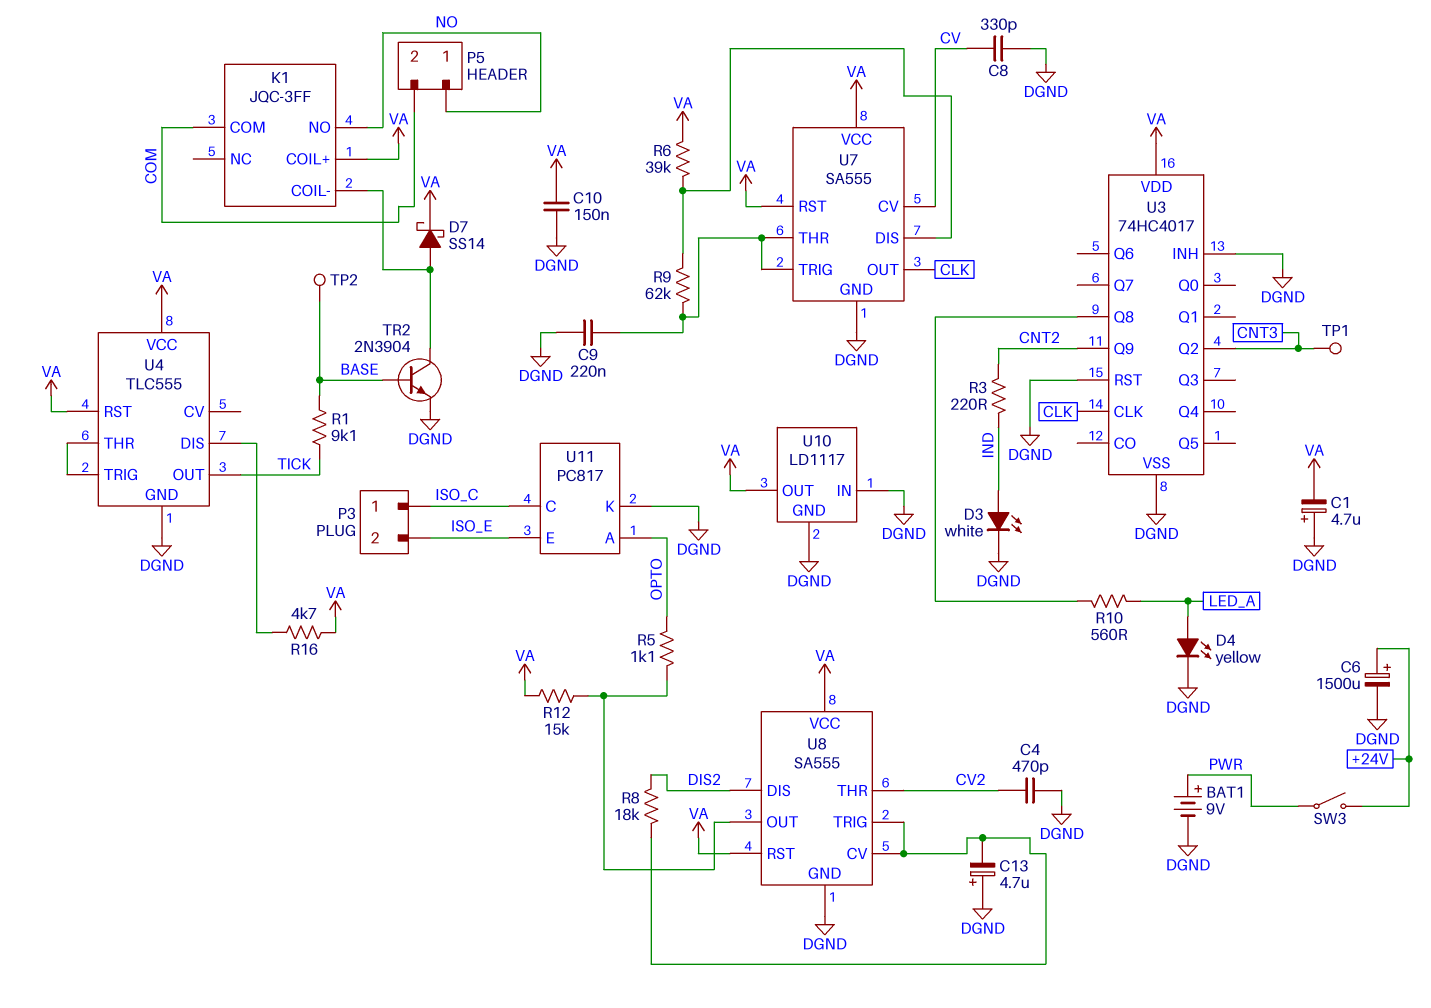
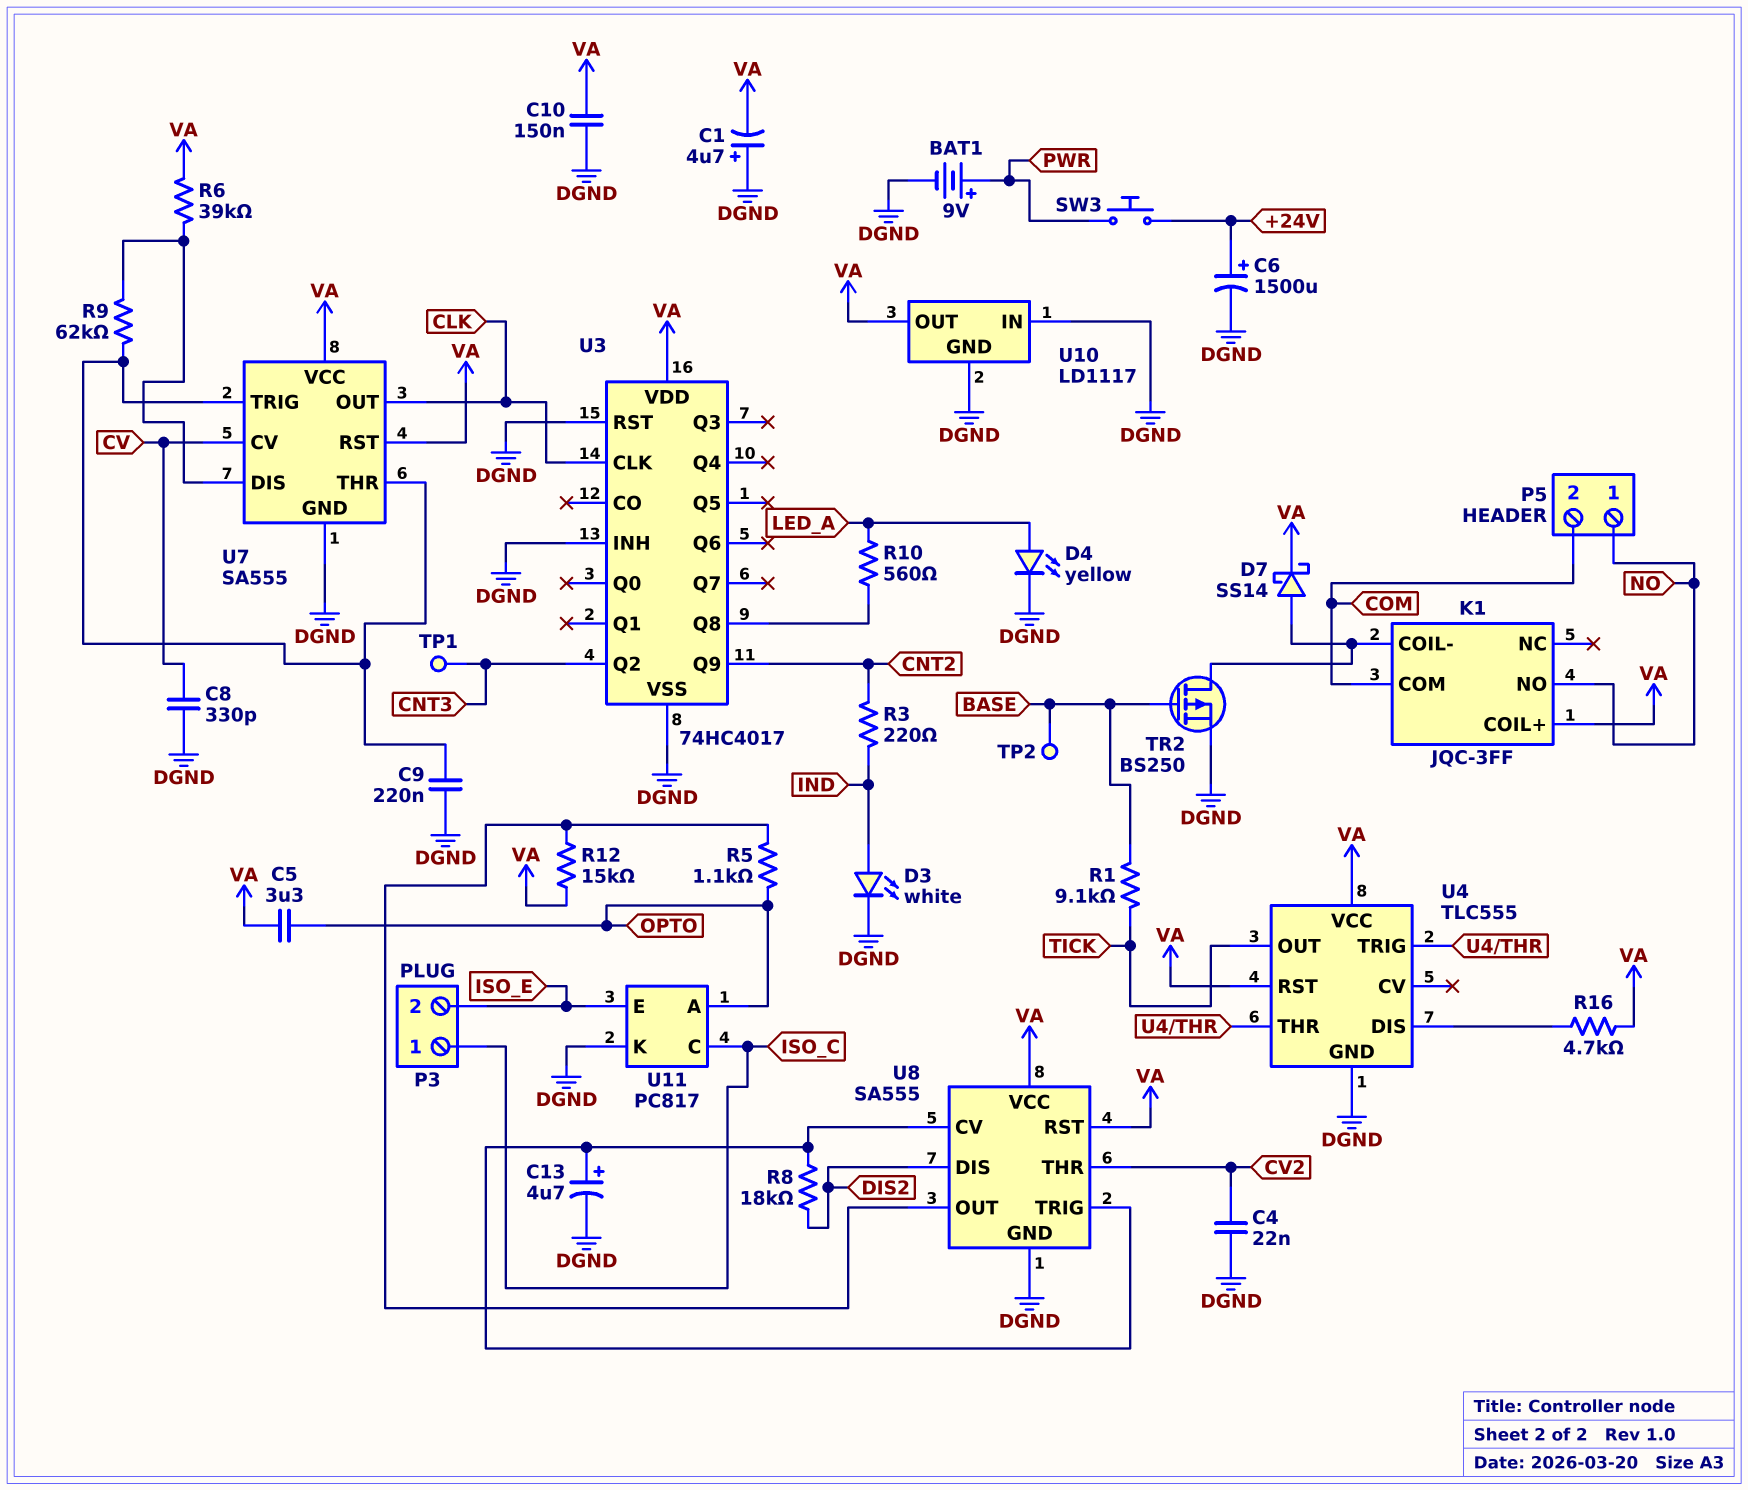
C4: 470pF (CV2, DGND) -> 22nF (CV2, DGND)
C5: none -> 3.3uF (OPTO, VA)
C13: 4.7uF (plus DGND, minus U8/CV) -> 4.7uF (plus U8/CV, minus DGND)
SW3: switch (+24V, PWR) -> button (+24V, PWR)
TR2: NPN 2N3904 (B BASE, C K1/COIL-, E DGND) -> PMOS BS250 (G BASE, D K1/COIL-, S DGND)

